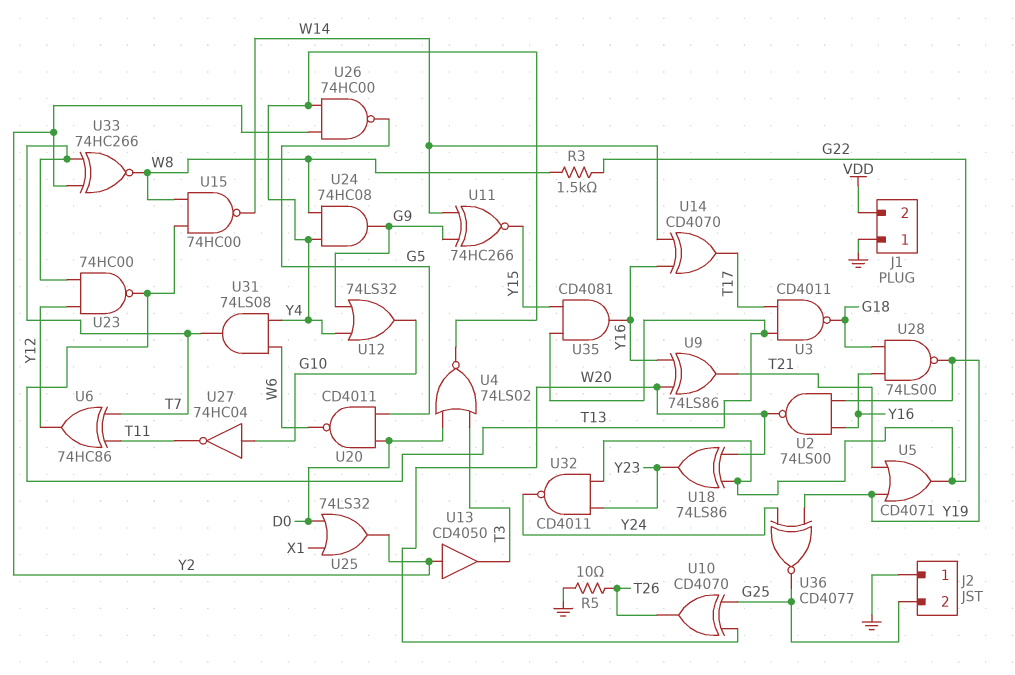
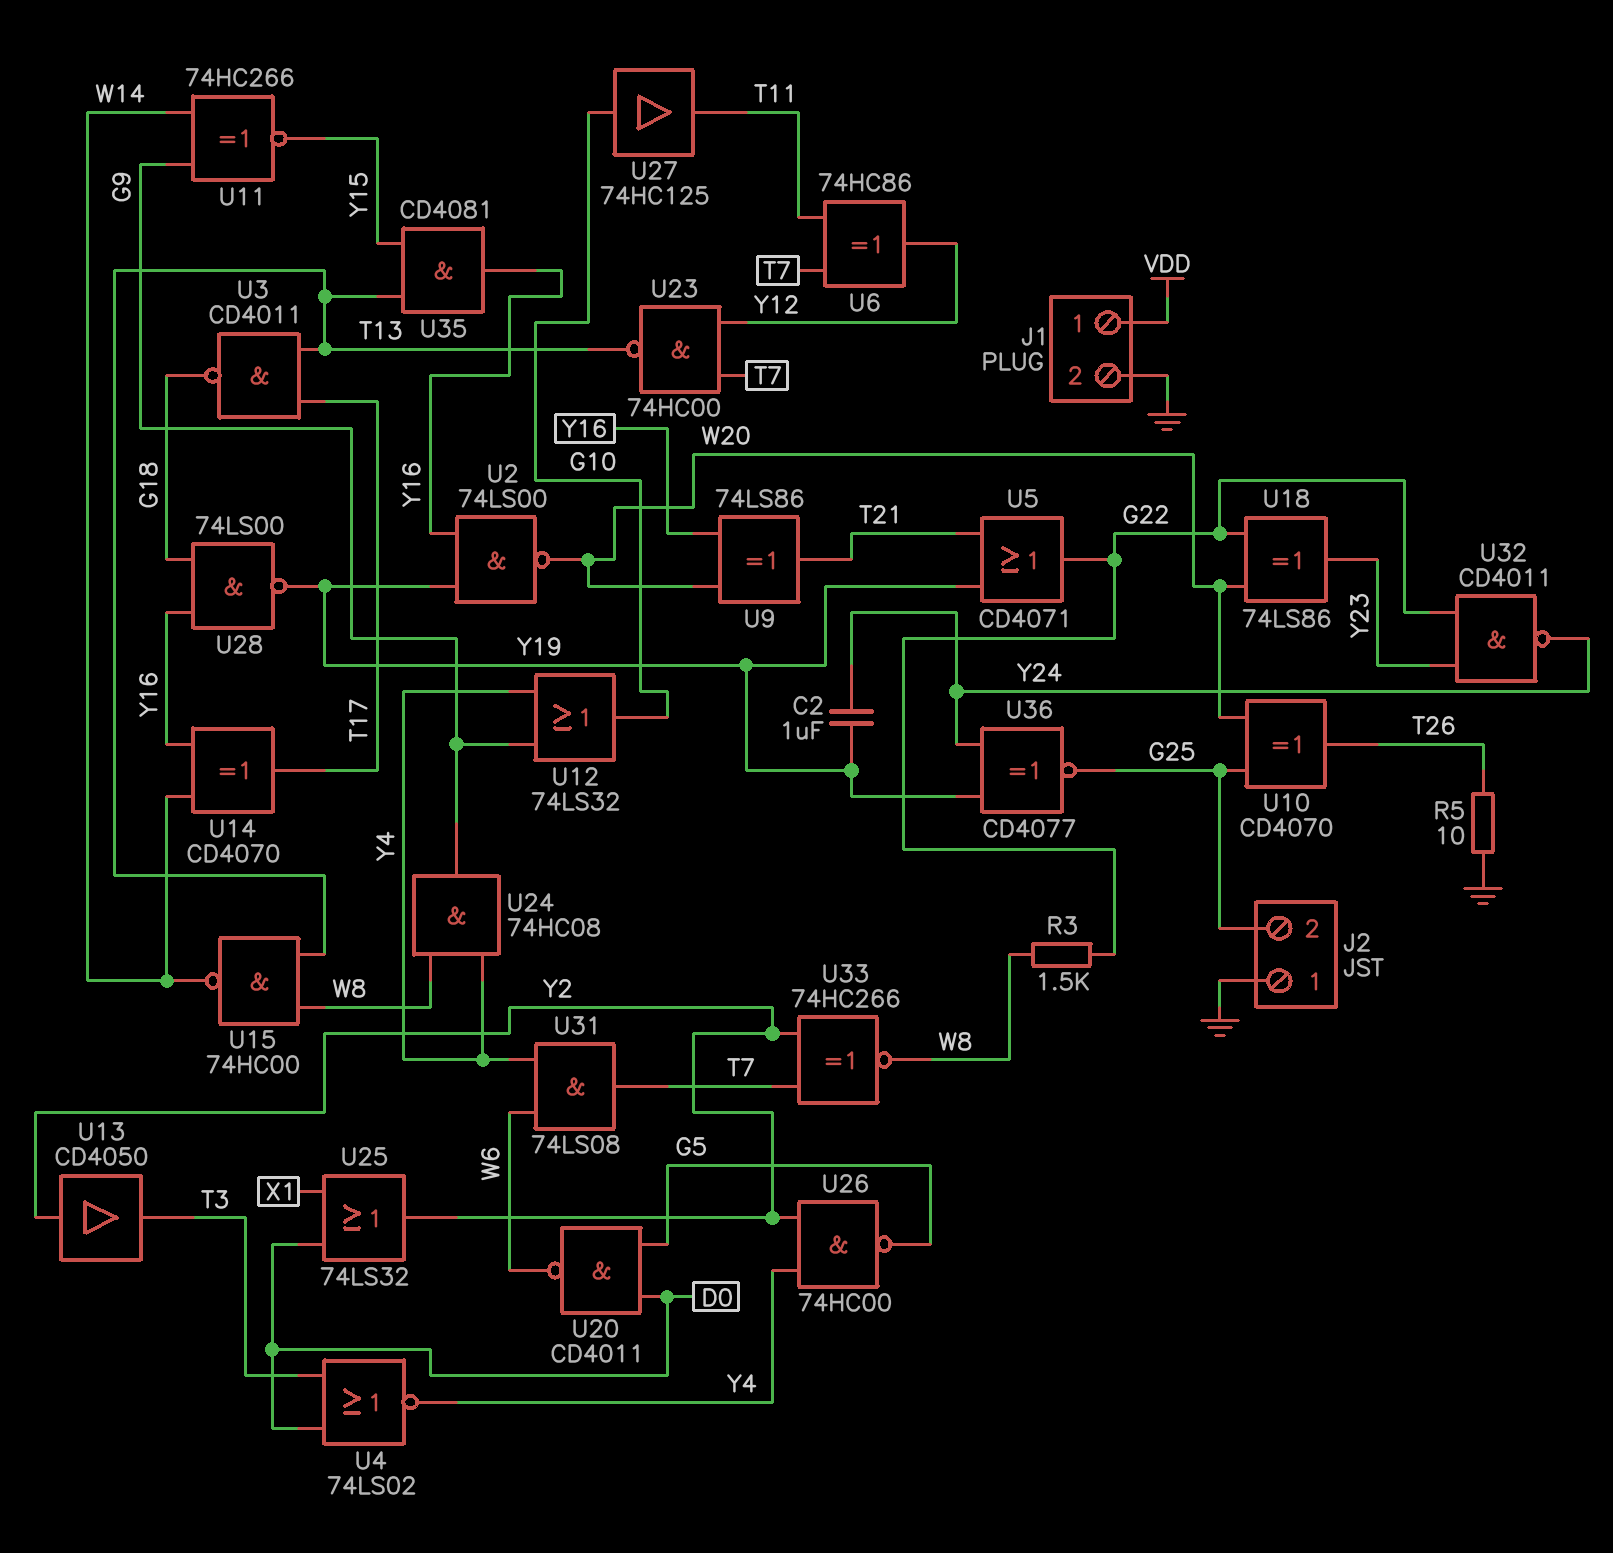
C2: none -> 1uF (Y19, Y24)
J1 pin 1: GND -> VDD
J1 pin 2: VDD -> GND
U27: NOT 74HC04 (in G10, out T11) -> buffer 74HC125 (in G10, out T11)

